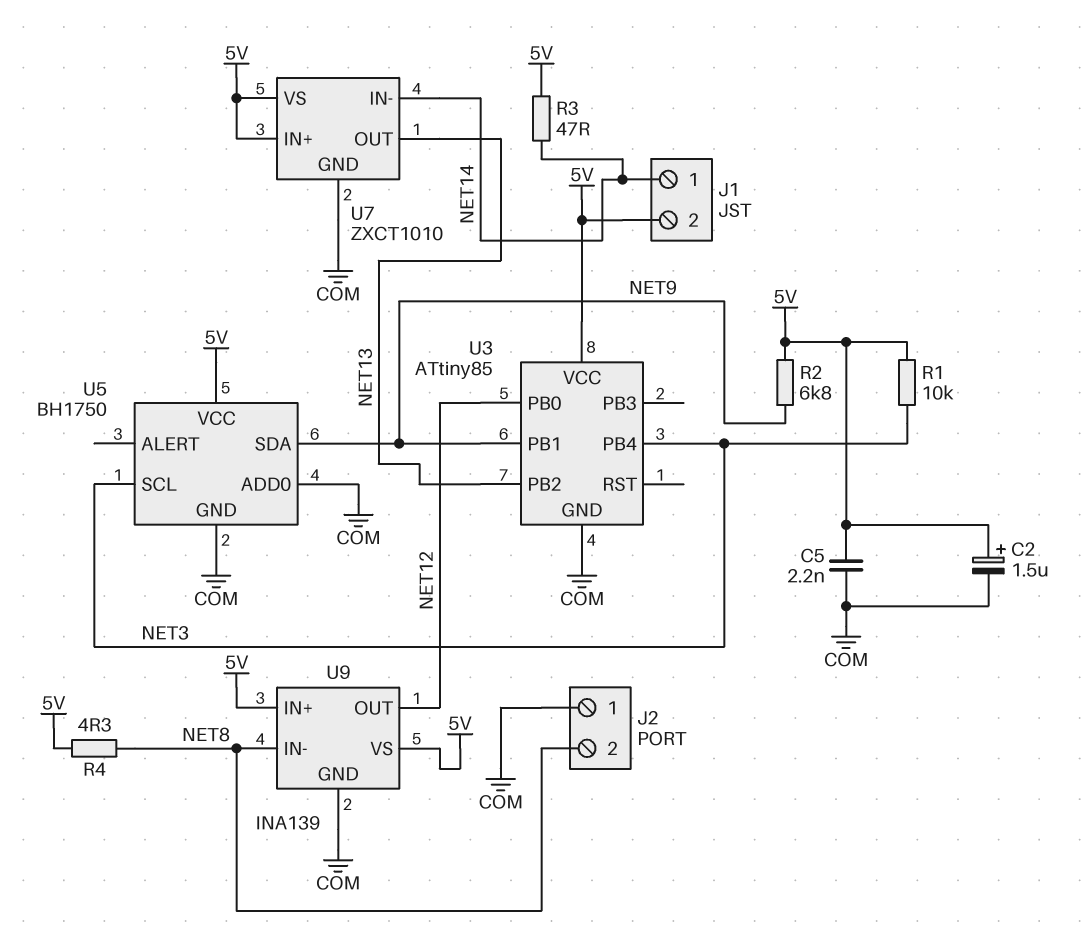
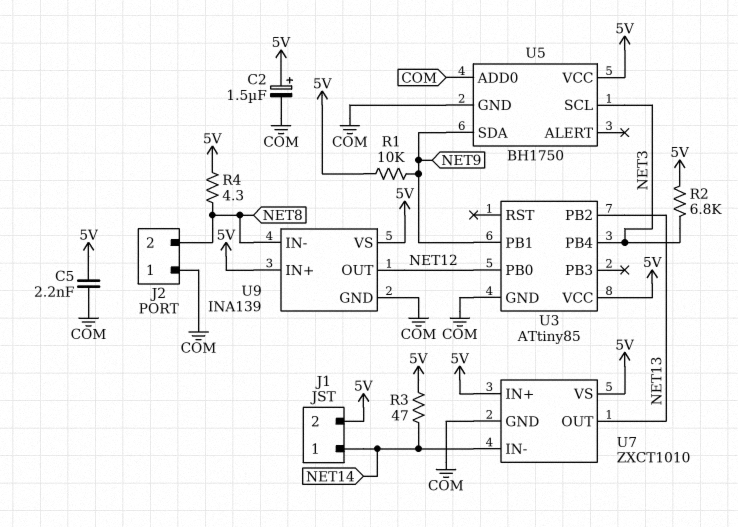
R1: 10k (5V, NET3) -> 10k (5V, NET9)
R2: 6.8k (5V, NET9) -> 6.8k (5V, NET3)

